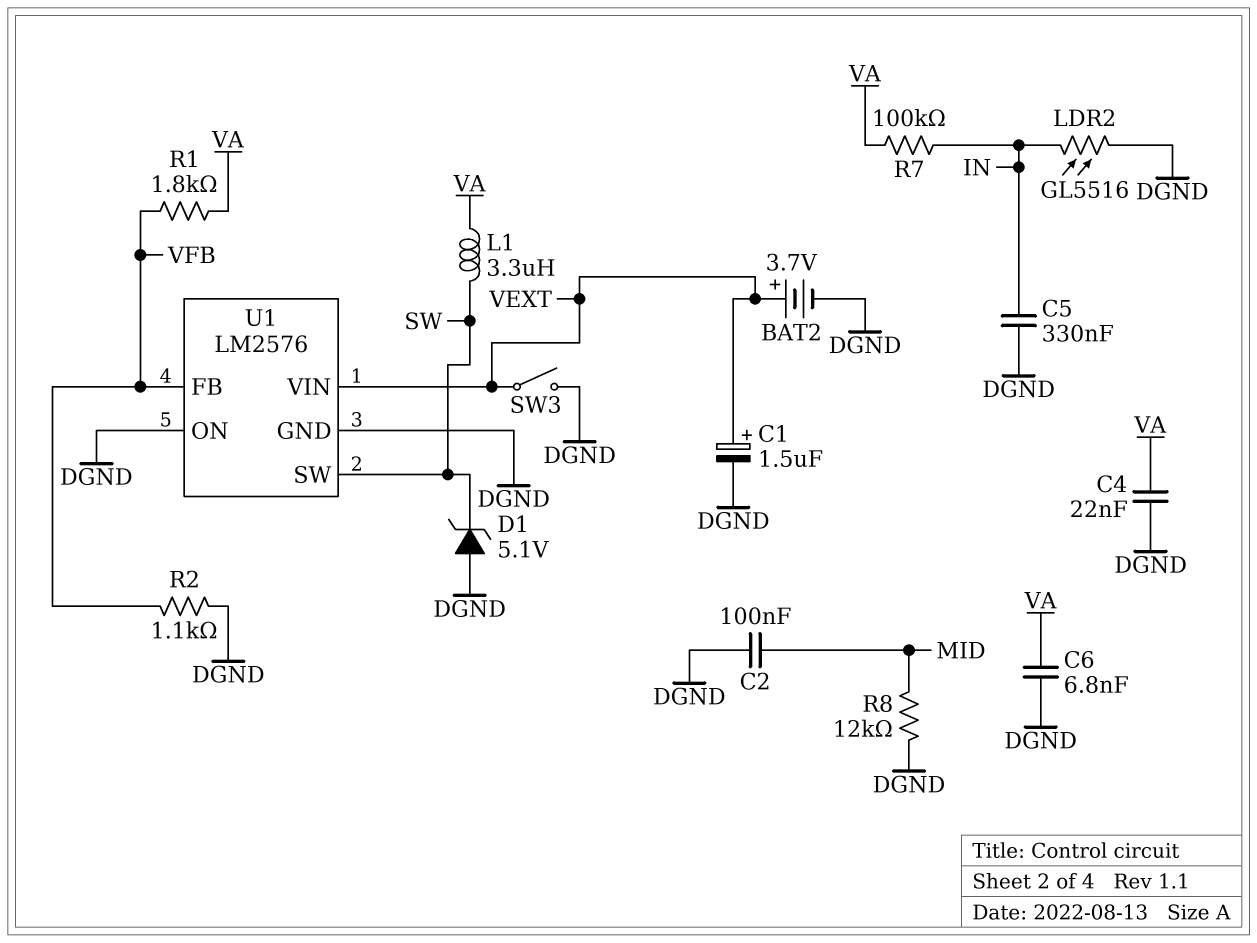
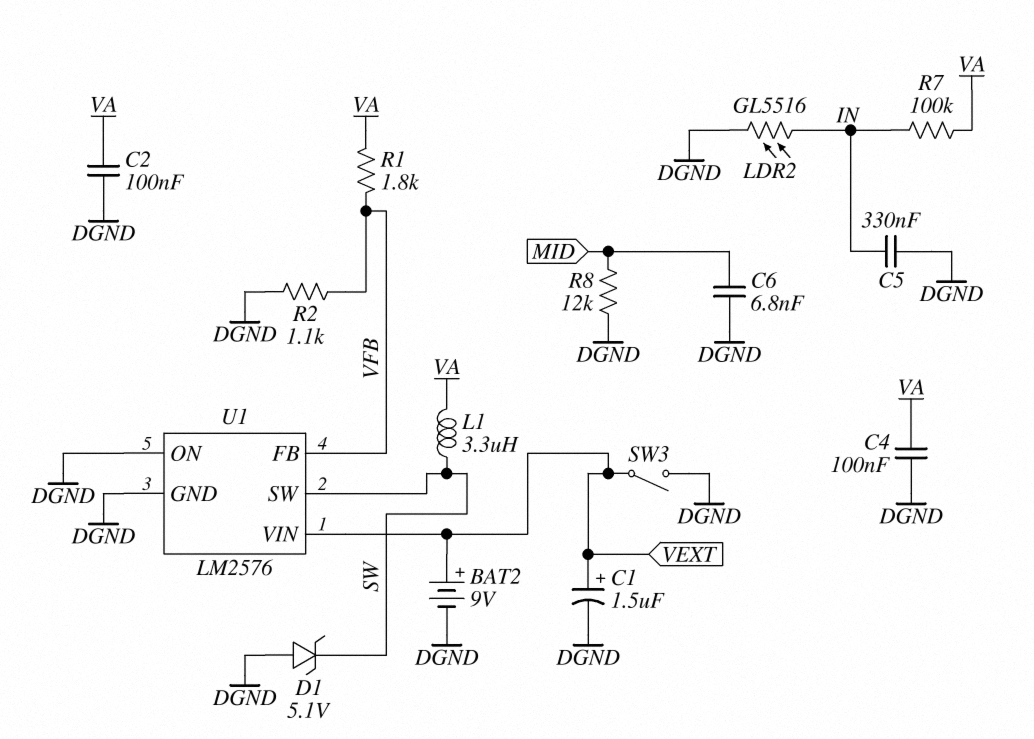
BAT2: 3.7V (plus VEXT, minus DGND) -> 9V (plus VEXT, minus DGND)
C2: 100nF (DGND, MID) -> 100nF (DGND, VA)
C4: 22nF (DGND, VA) -> 100nF (DGND, VA)
C6: 6.8nF (DGND, VA) -> 6.8nF (DGND, MID)

